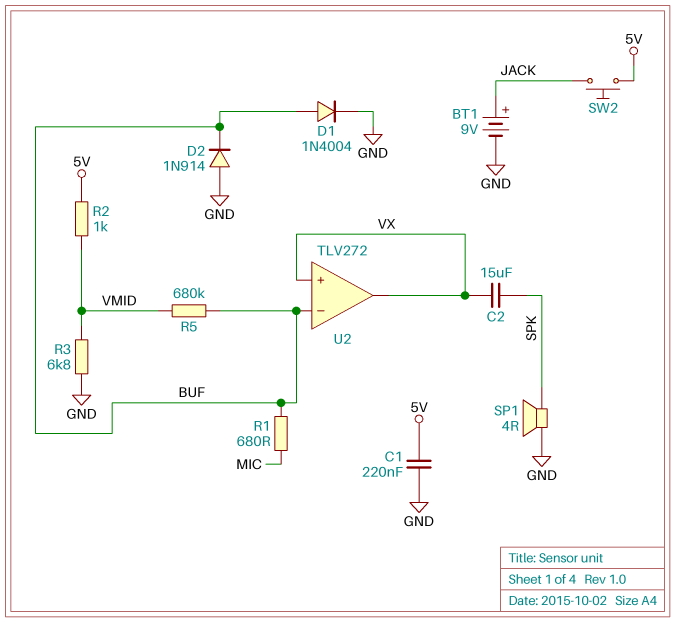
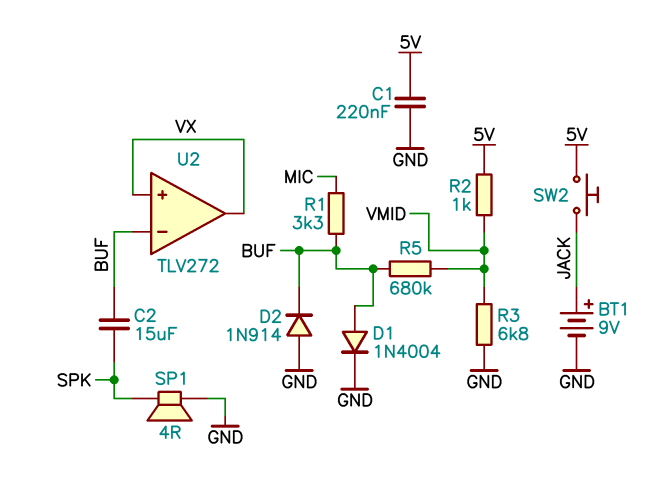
C2: 15uF (SPK, VX) -> 15uF (BUF, SPK)
R1: 680 (BUF, MIC) -> 3.3k (BUF, MIC)

